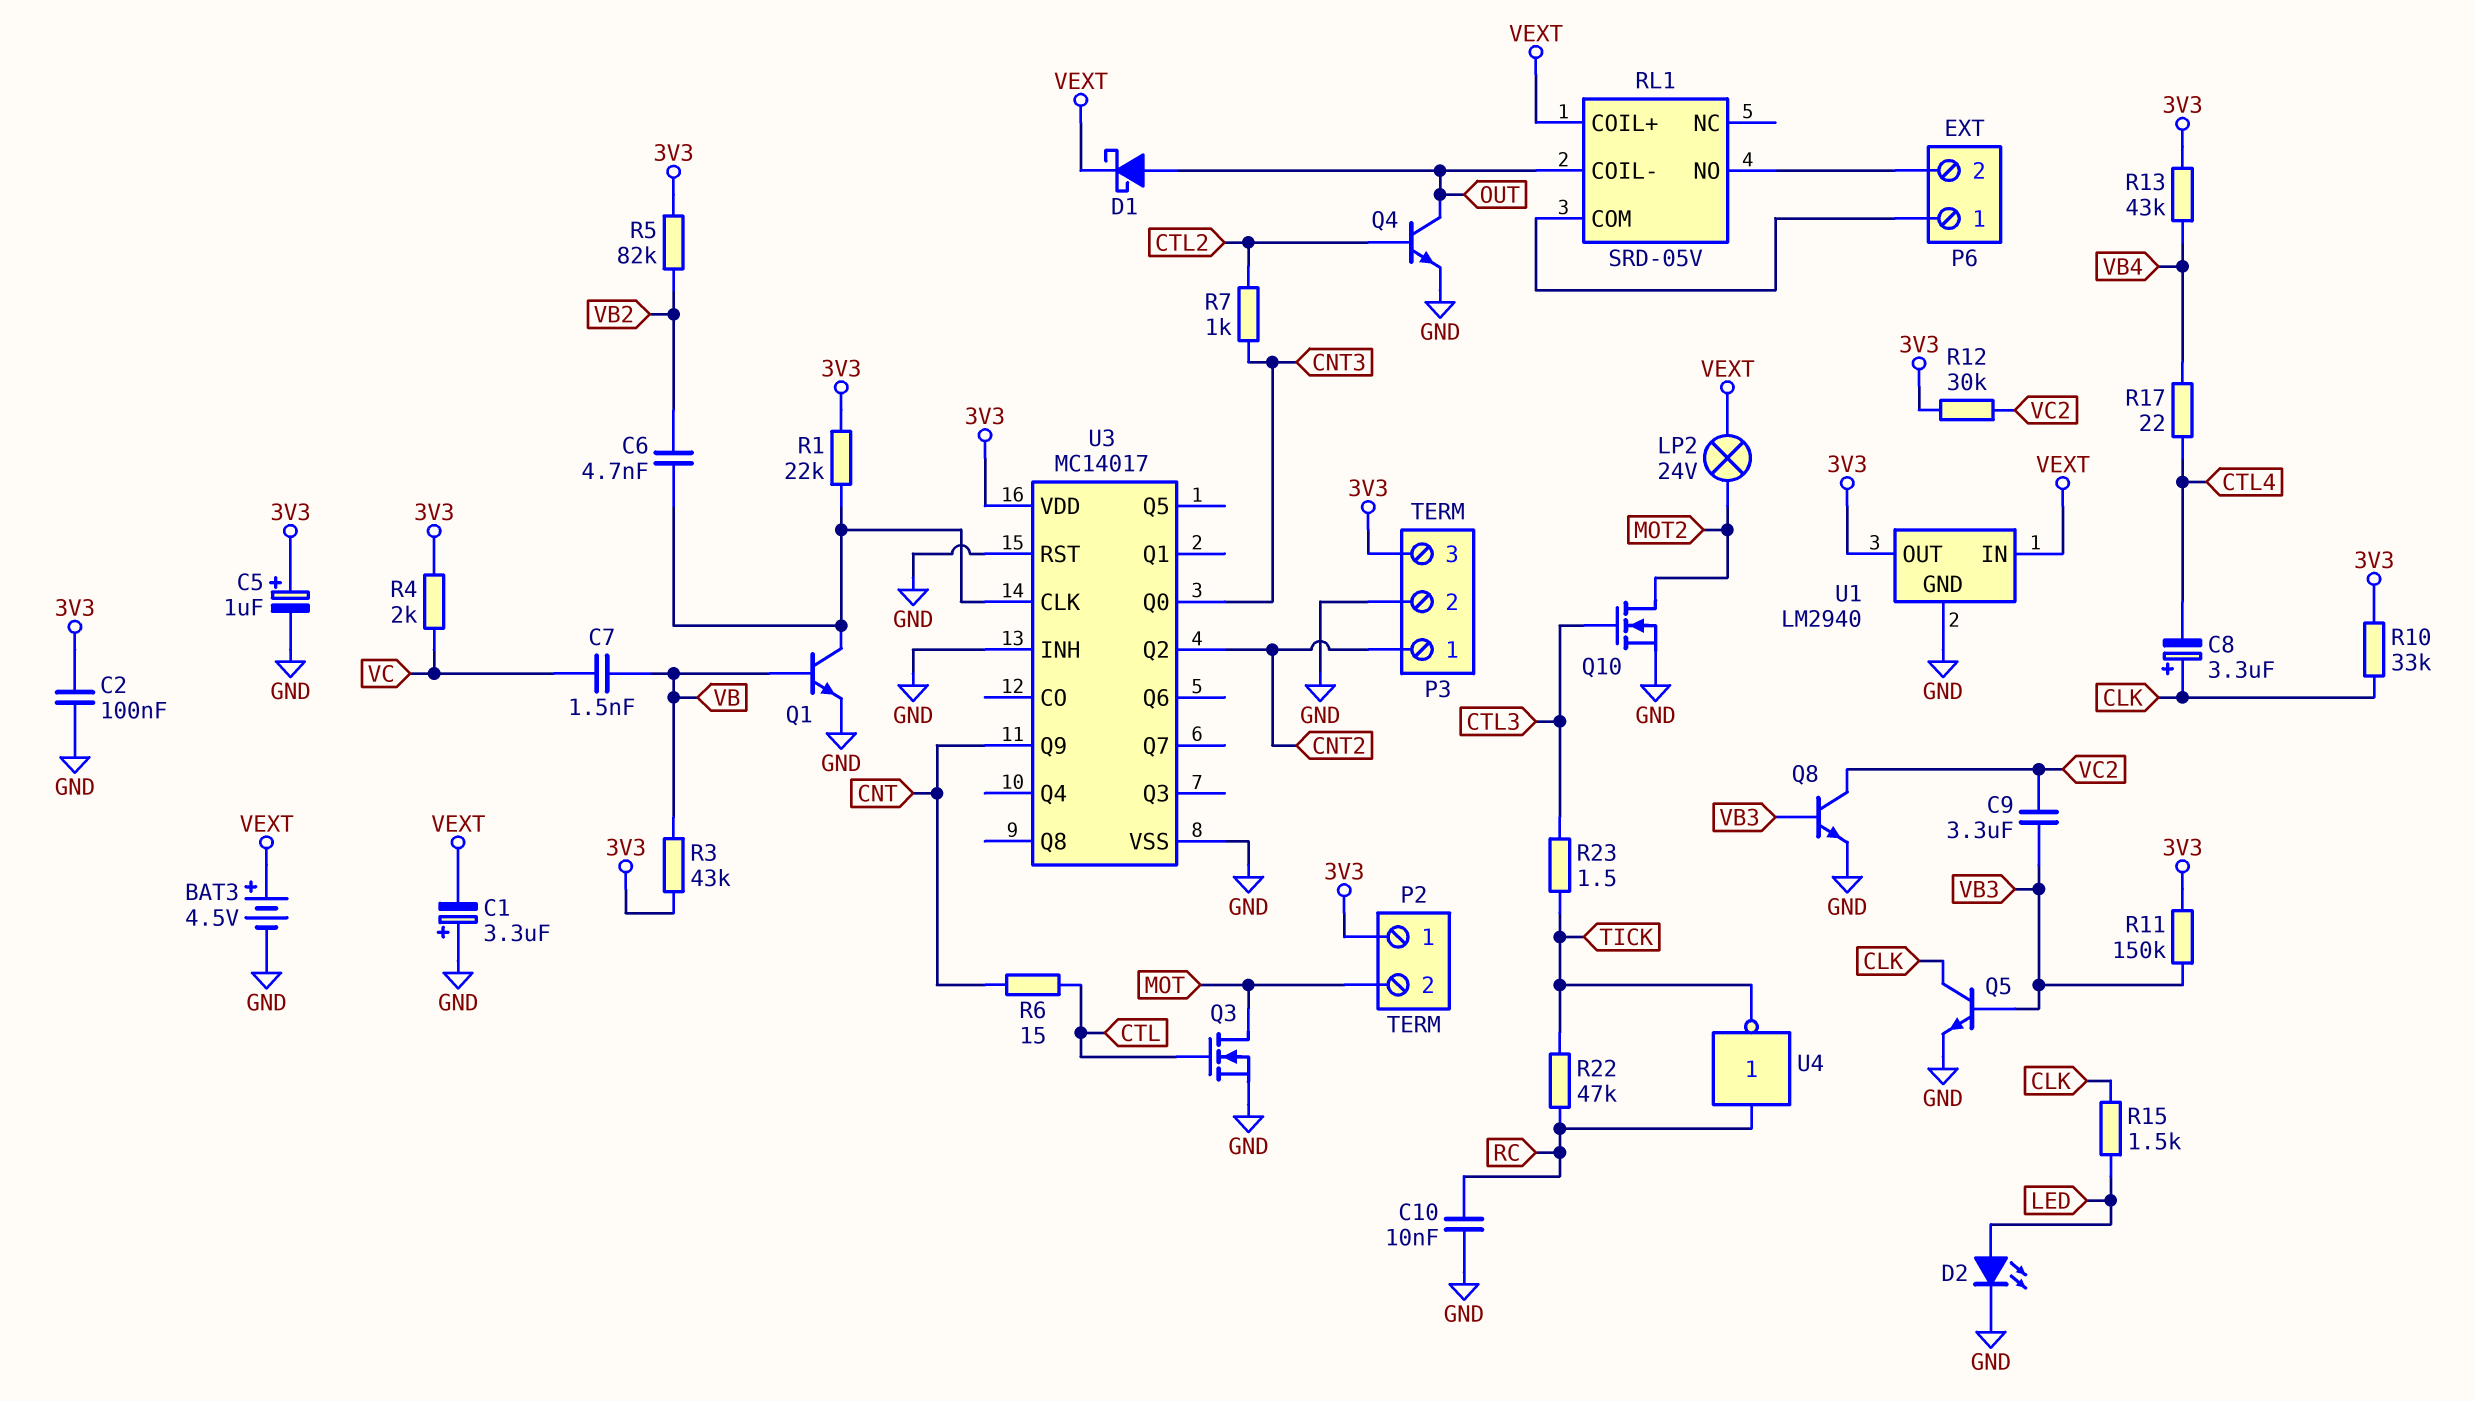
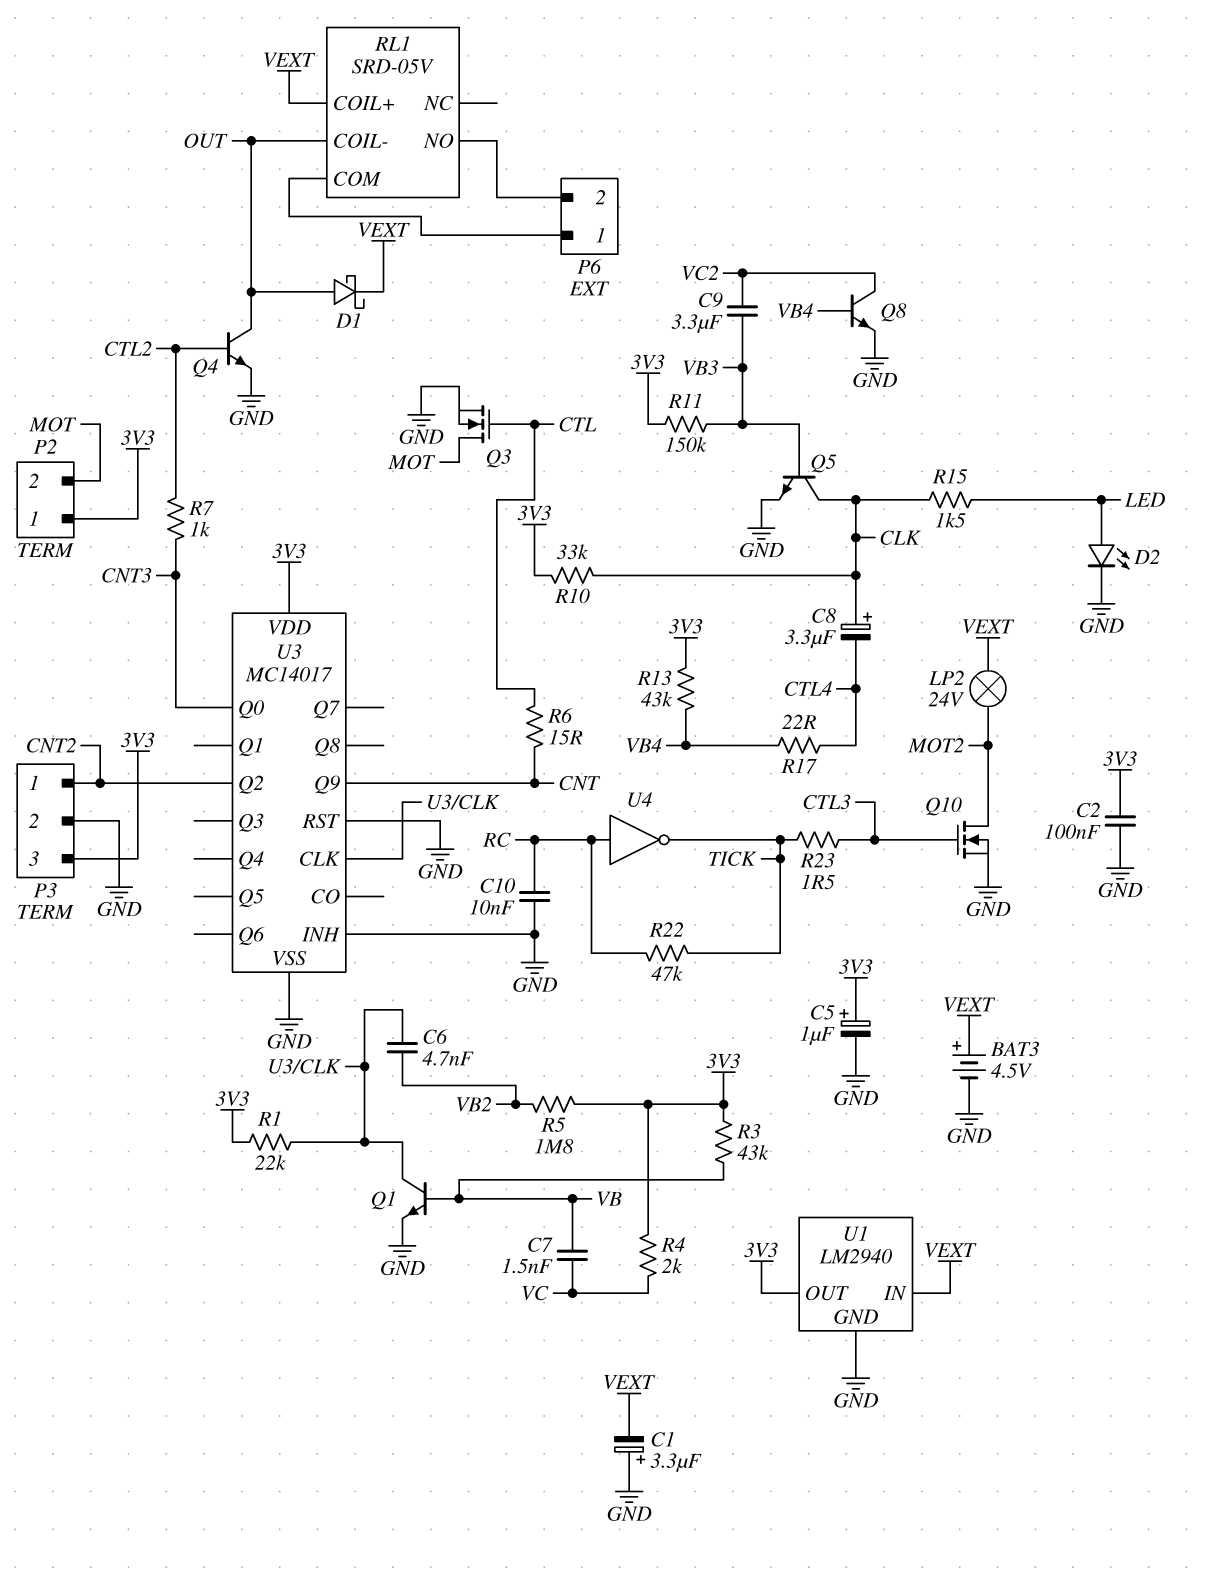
Q8: NPN (B VB3, C VC2, E GND) -> NPN (B VB4, C VC2, E GND)
R5: 82k (3V3, VB2) -> 1.8M (3V3, VB2)
R12: 30k (3V3, VC2) -> none

